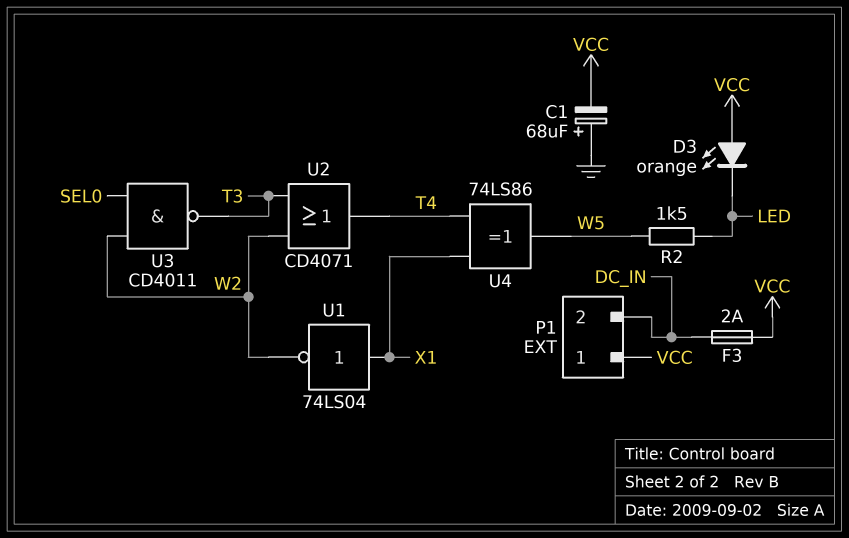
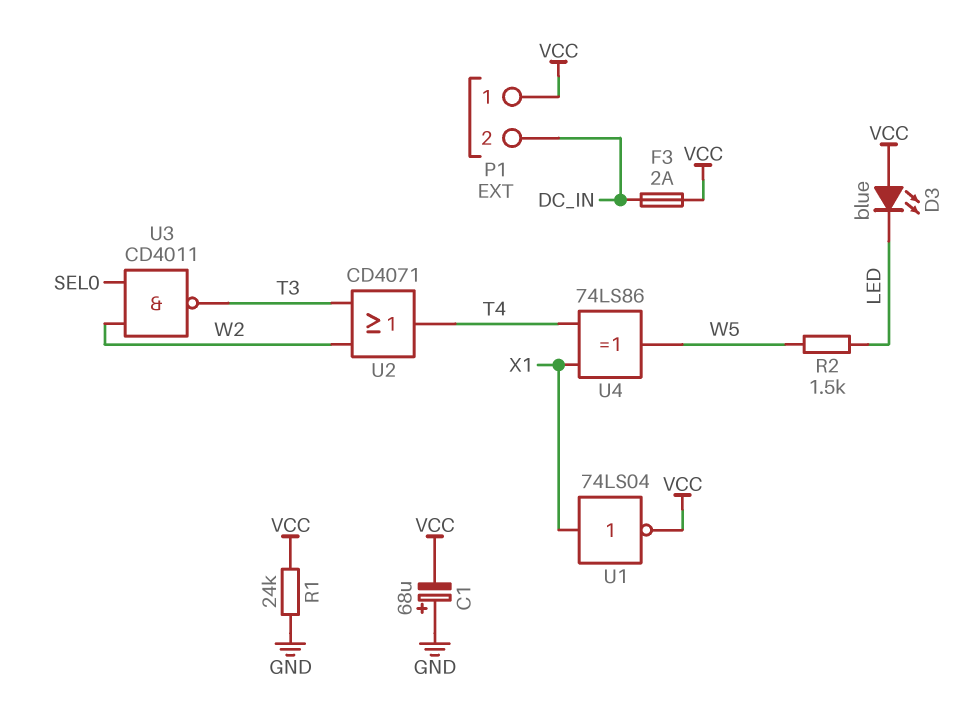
D3: LED orange (A VCC, K LED) -> LED blue (A VCC, K LED)
R1: none -> 24k (GND, VCC)
U1: NOT 74LS04 (in X1, out W2) -> NOT 74LS04 (in X1, out VCC)

